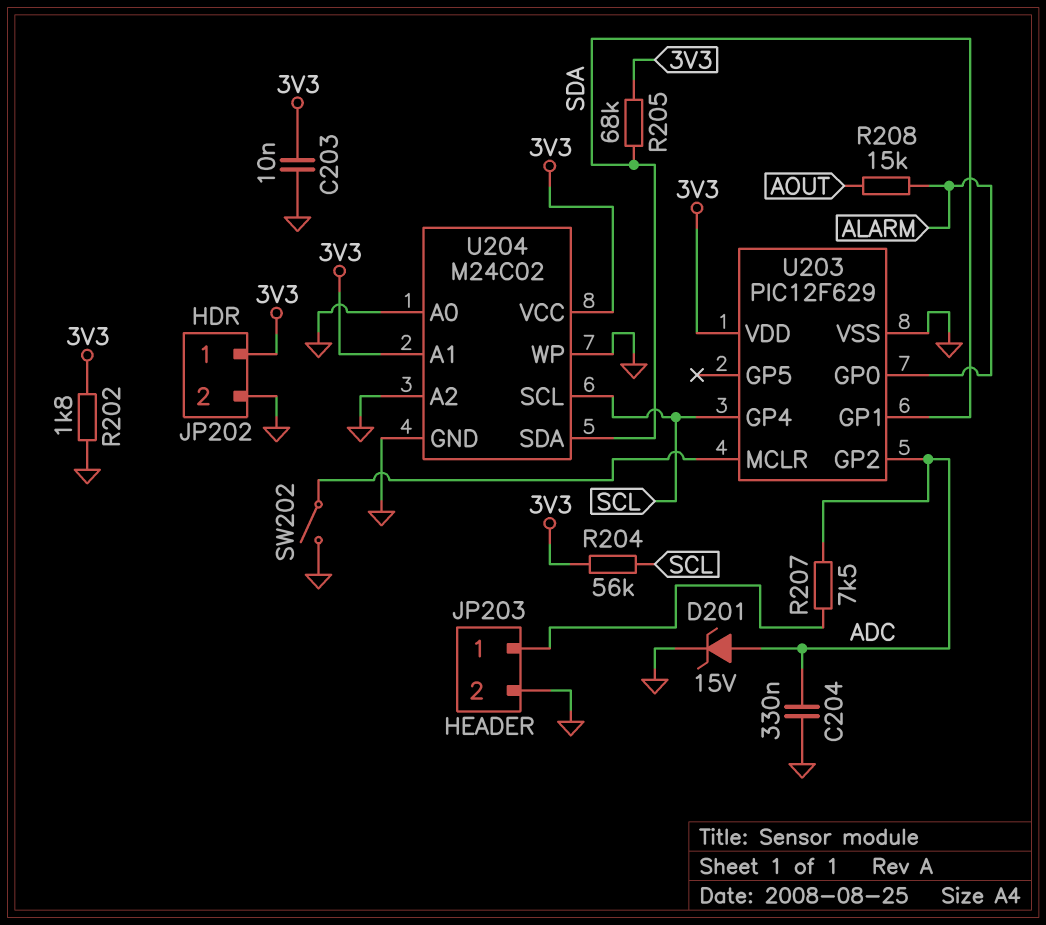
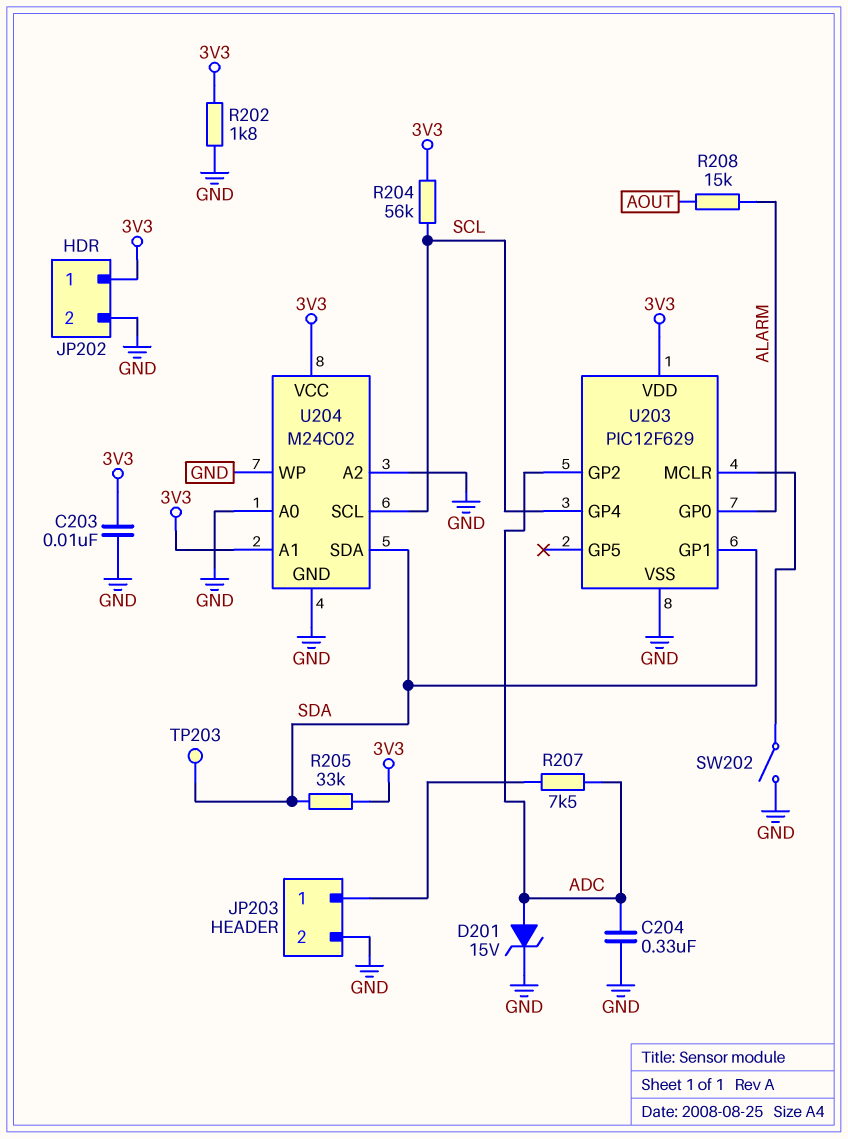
R205: 68k (3V3, SDA) -> 33k (3V3, SDA)
TP203: none -> test point (SDA)

